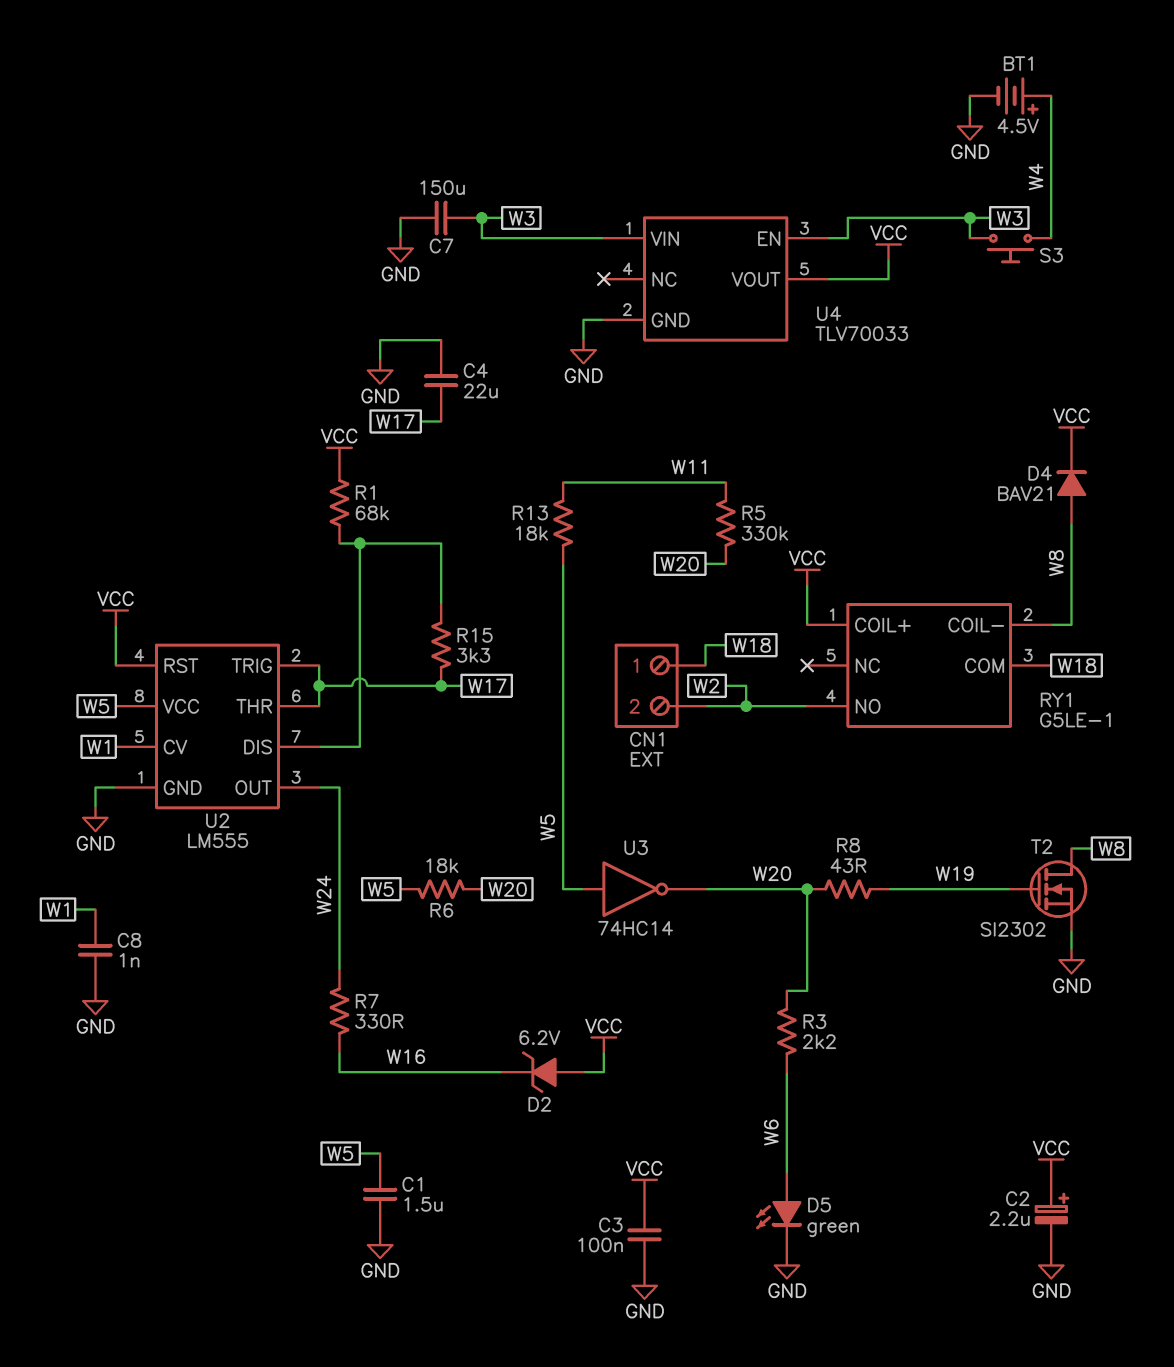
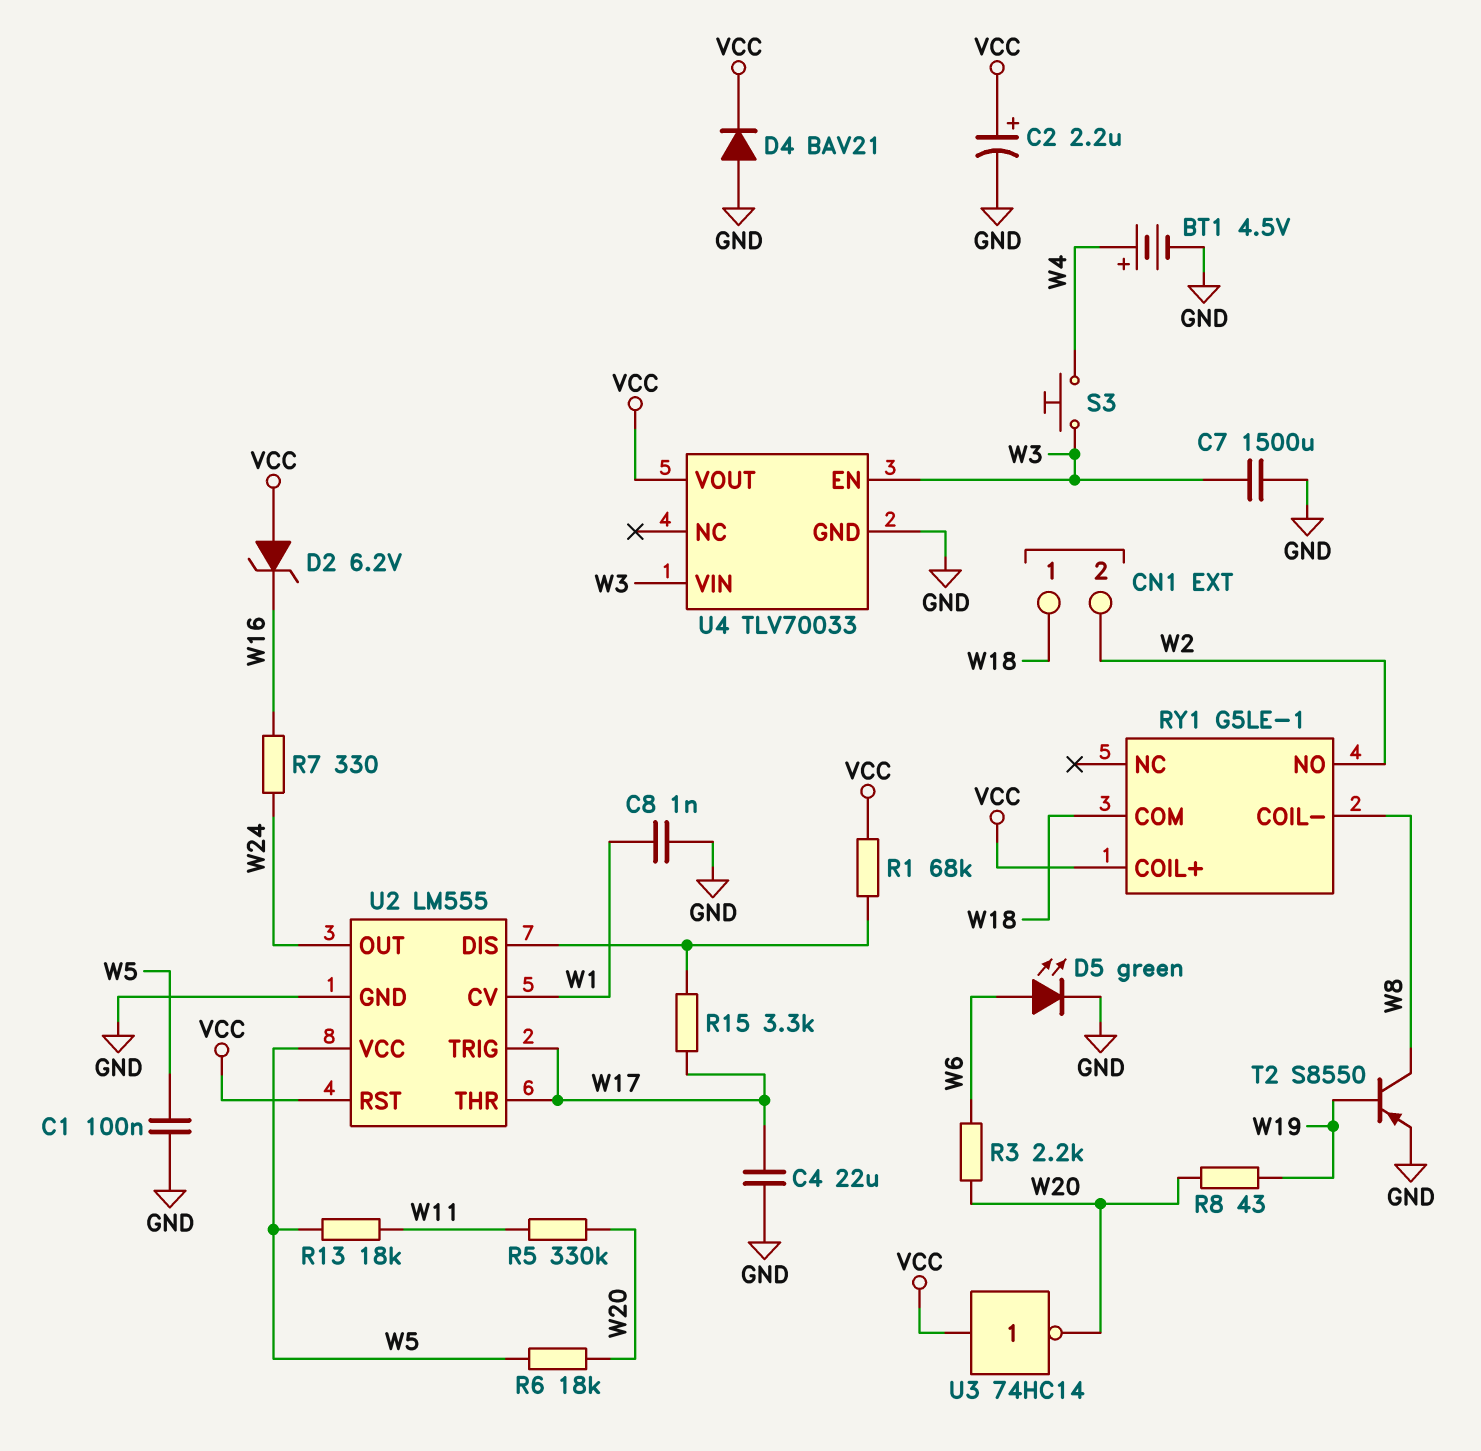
C1: 1.5uF (GND, W5) -> 100nF (GND, W5)
C3: 100nF (GND, VCC) -> none
C7: 150uF (GND, W3) -> 1500uF (GND, W3)
D4: diode BAV21 (A W8, K VCC) -> diode BAV21 (A GND, K VCC)
T2: NMOS SI2302 (G W19, D W8, S GND) -> PNP S8550 (B W19, C W8, E GND)
U3: NOT 74HC14 (in W5, out W20) -> NOT 74HC14 (in VCC, out W20)

